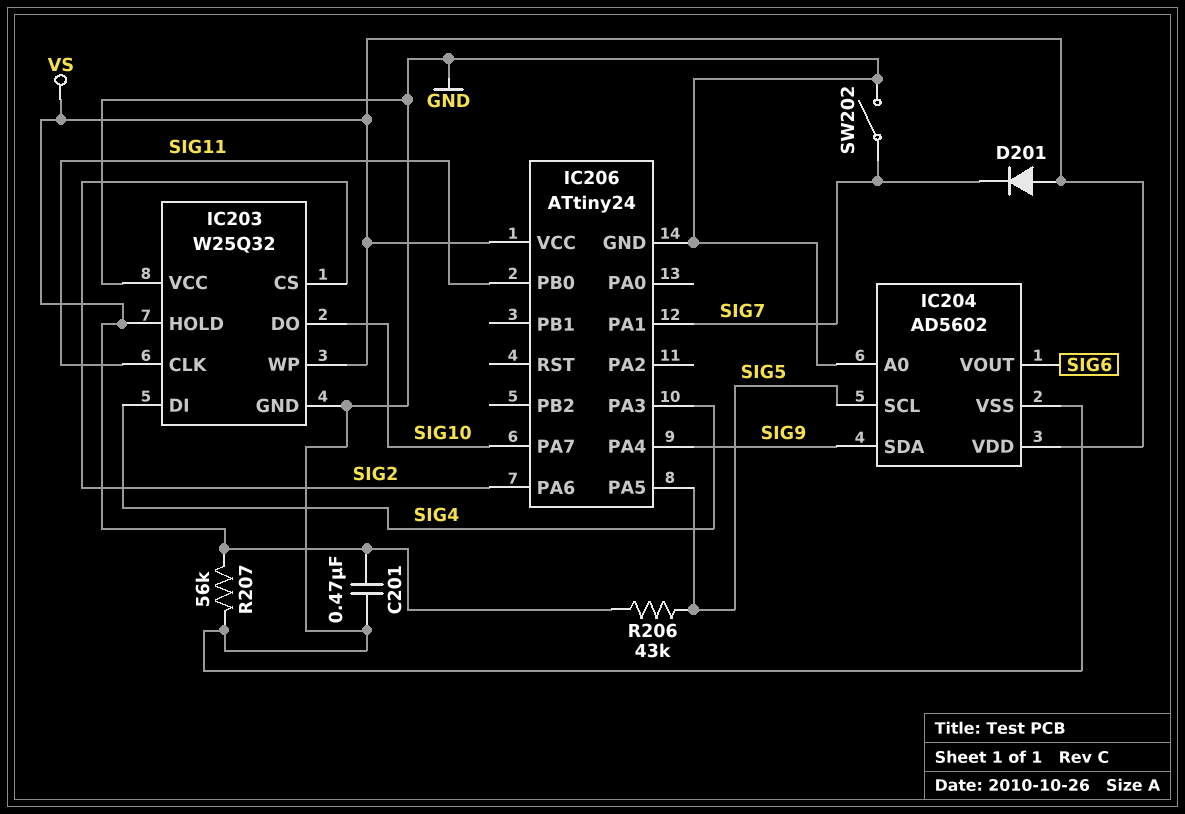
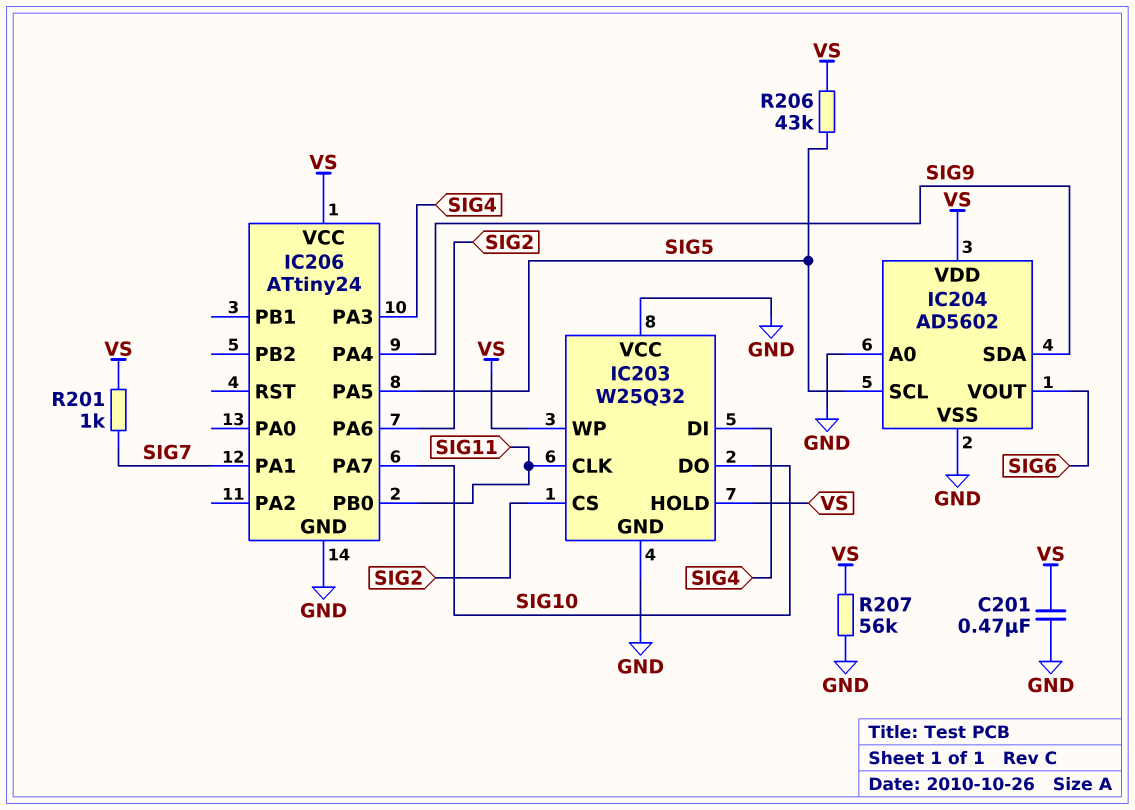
D201: diode (A VS, K SIG7) -> none
R201: none -> 1k (SIG7, VS)
SW202: switch (GND, SIG7) -> none

